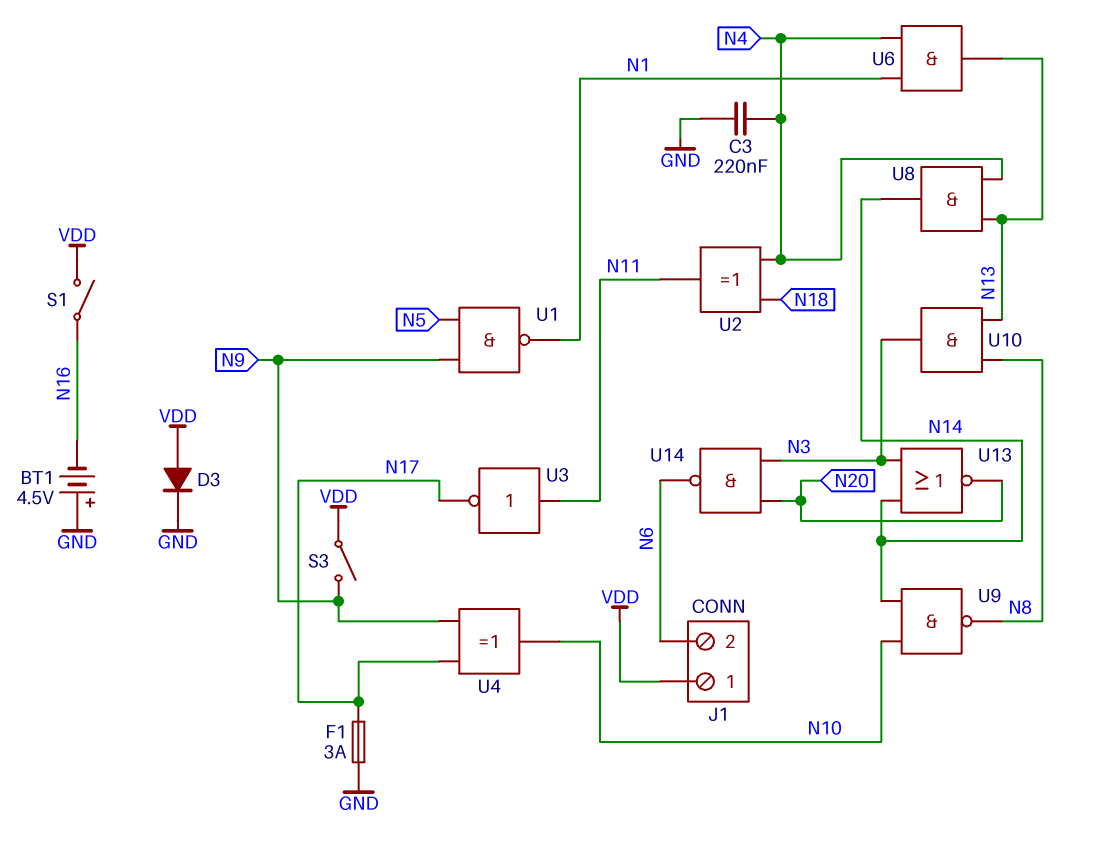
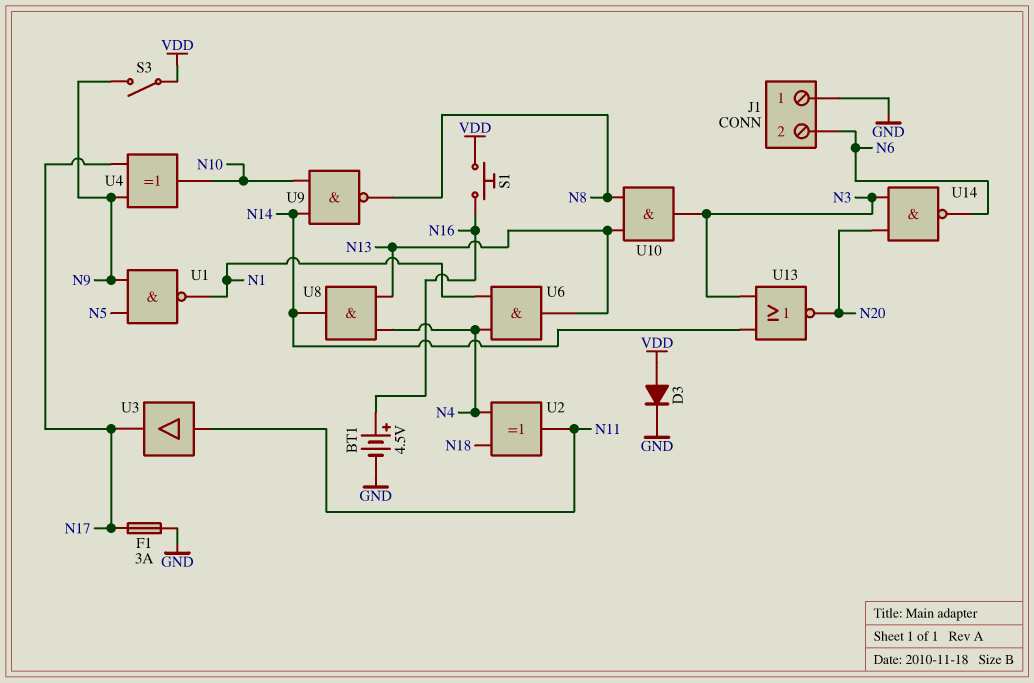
BT1: 4.5V (plus GND, minus N16) -> 4.5V (plus N16, minus GND)
C3: 220nF (GND, N4) -> none
J1 pin 1: VDD -> GND
S1: switch (N16, VDD) -> button (N16, VDD)
U3: NOT (in N11, out N17) -> buffer (in N11, out N17)

